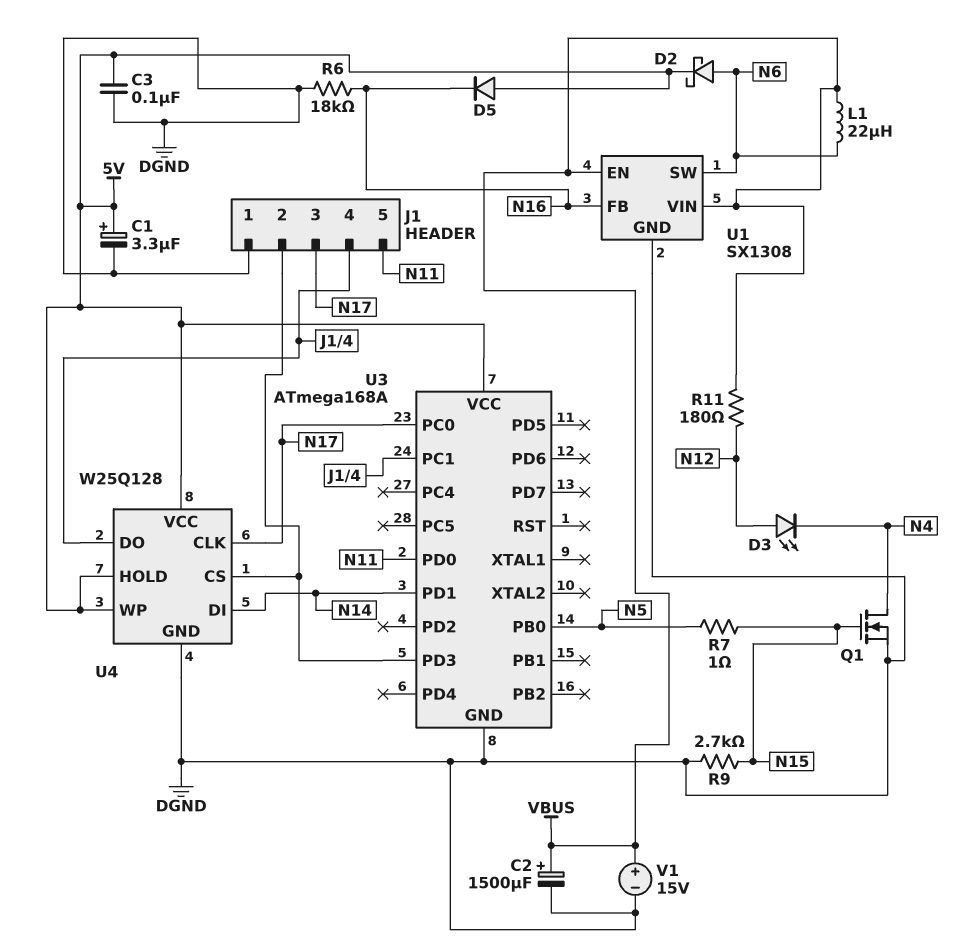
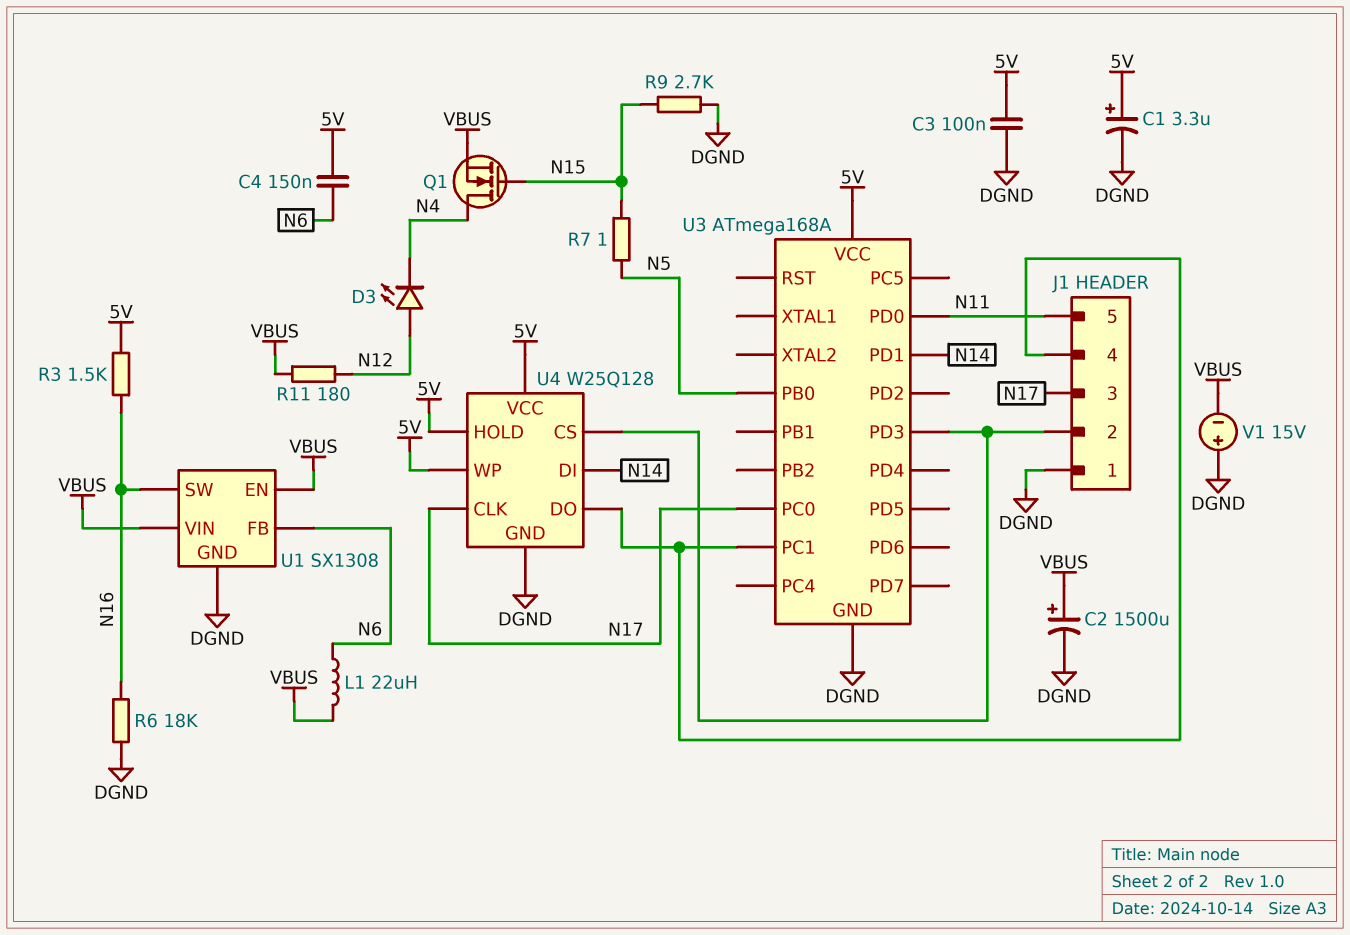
C4: none -> 150nF (5V, N6)
D2: schottky (A N6, K 5V) -> none
D5: diode (A 5V, K N16) -> none
Q1: NMOS (G N15, D N4, S DGND) -> NMOS (G N15, D N4, S VBUS)
R3: none -> 1.5k (5V, N16)
U1 pin FB: N16 -> N6
U1 pin SW: N6 -> N16
V1: 15V (plus VBUS, minus DGND) -> 15V (plus DGND, minus VBUS)

